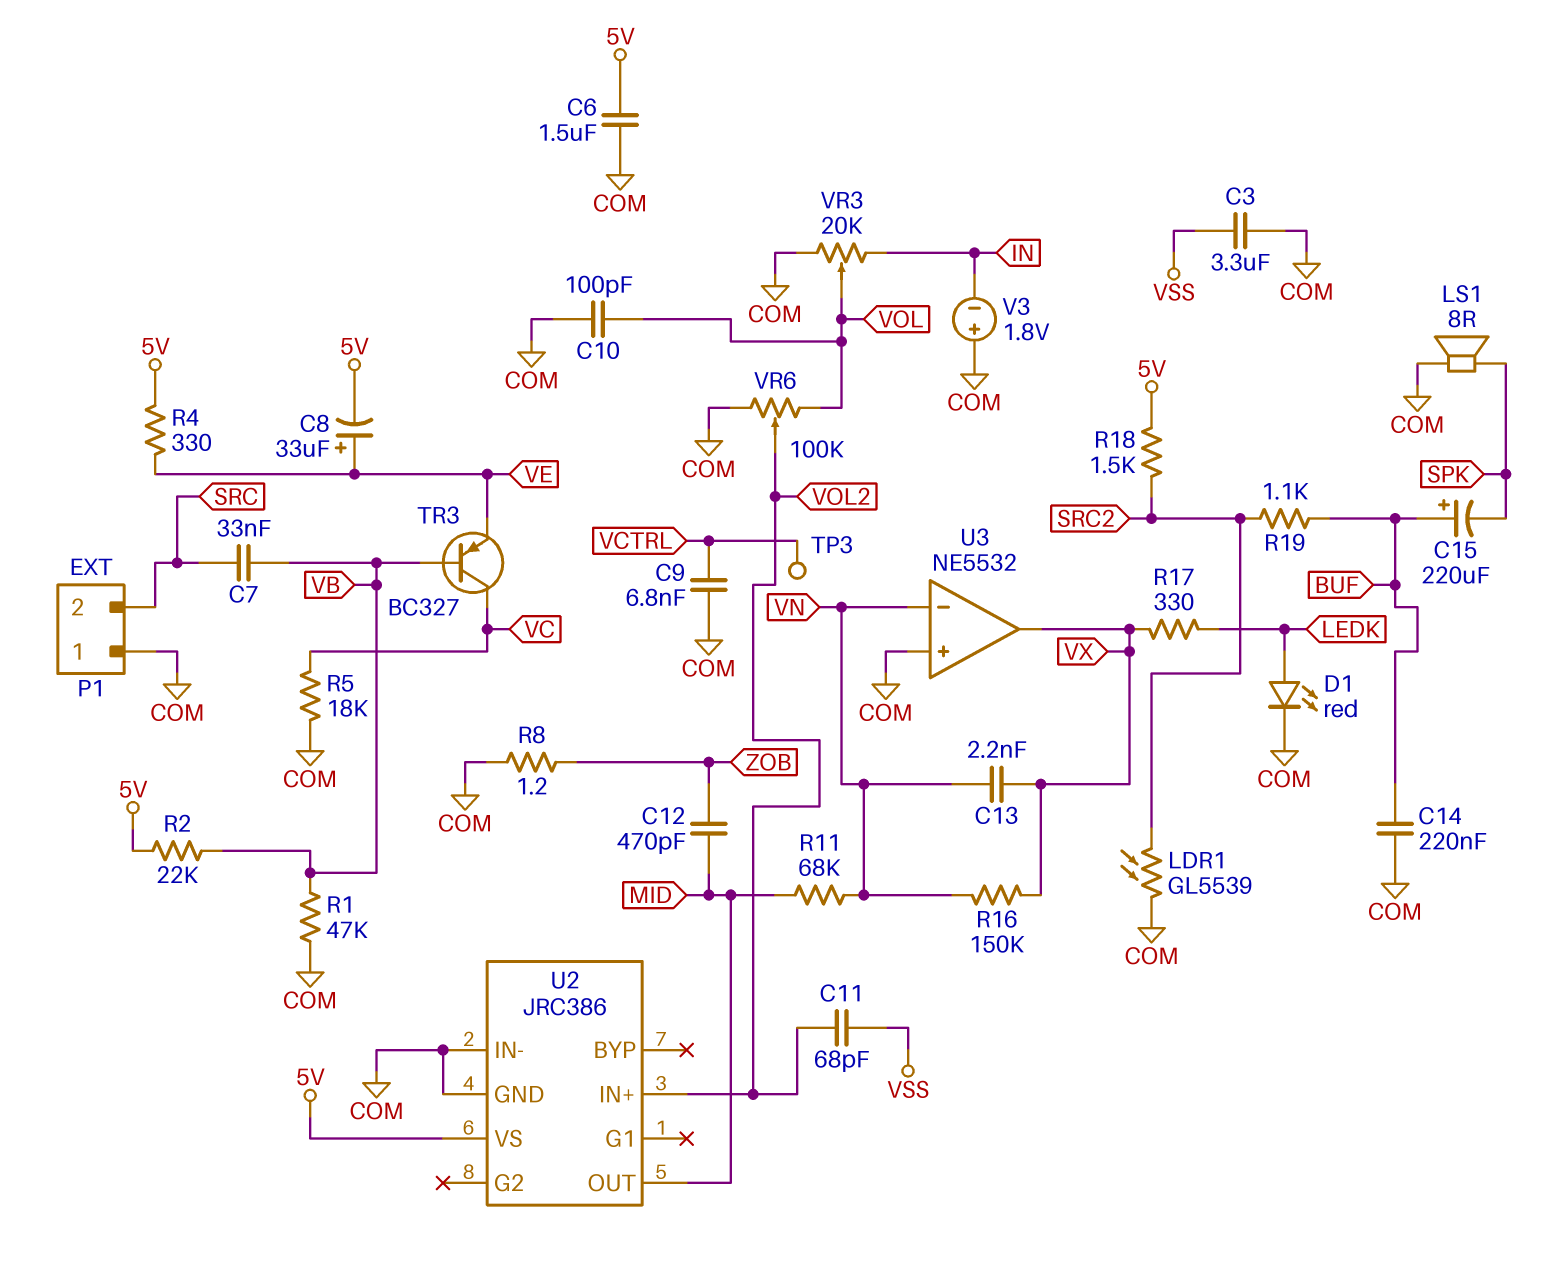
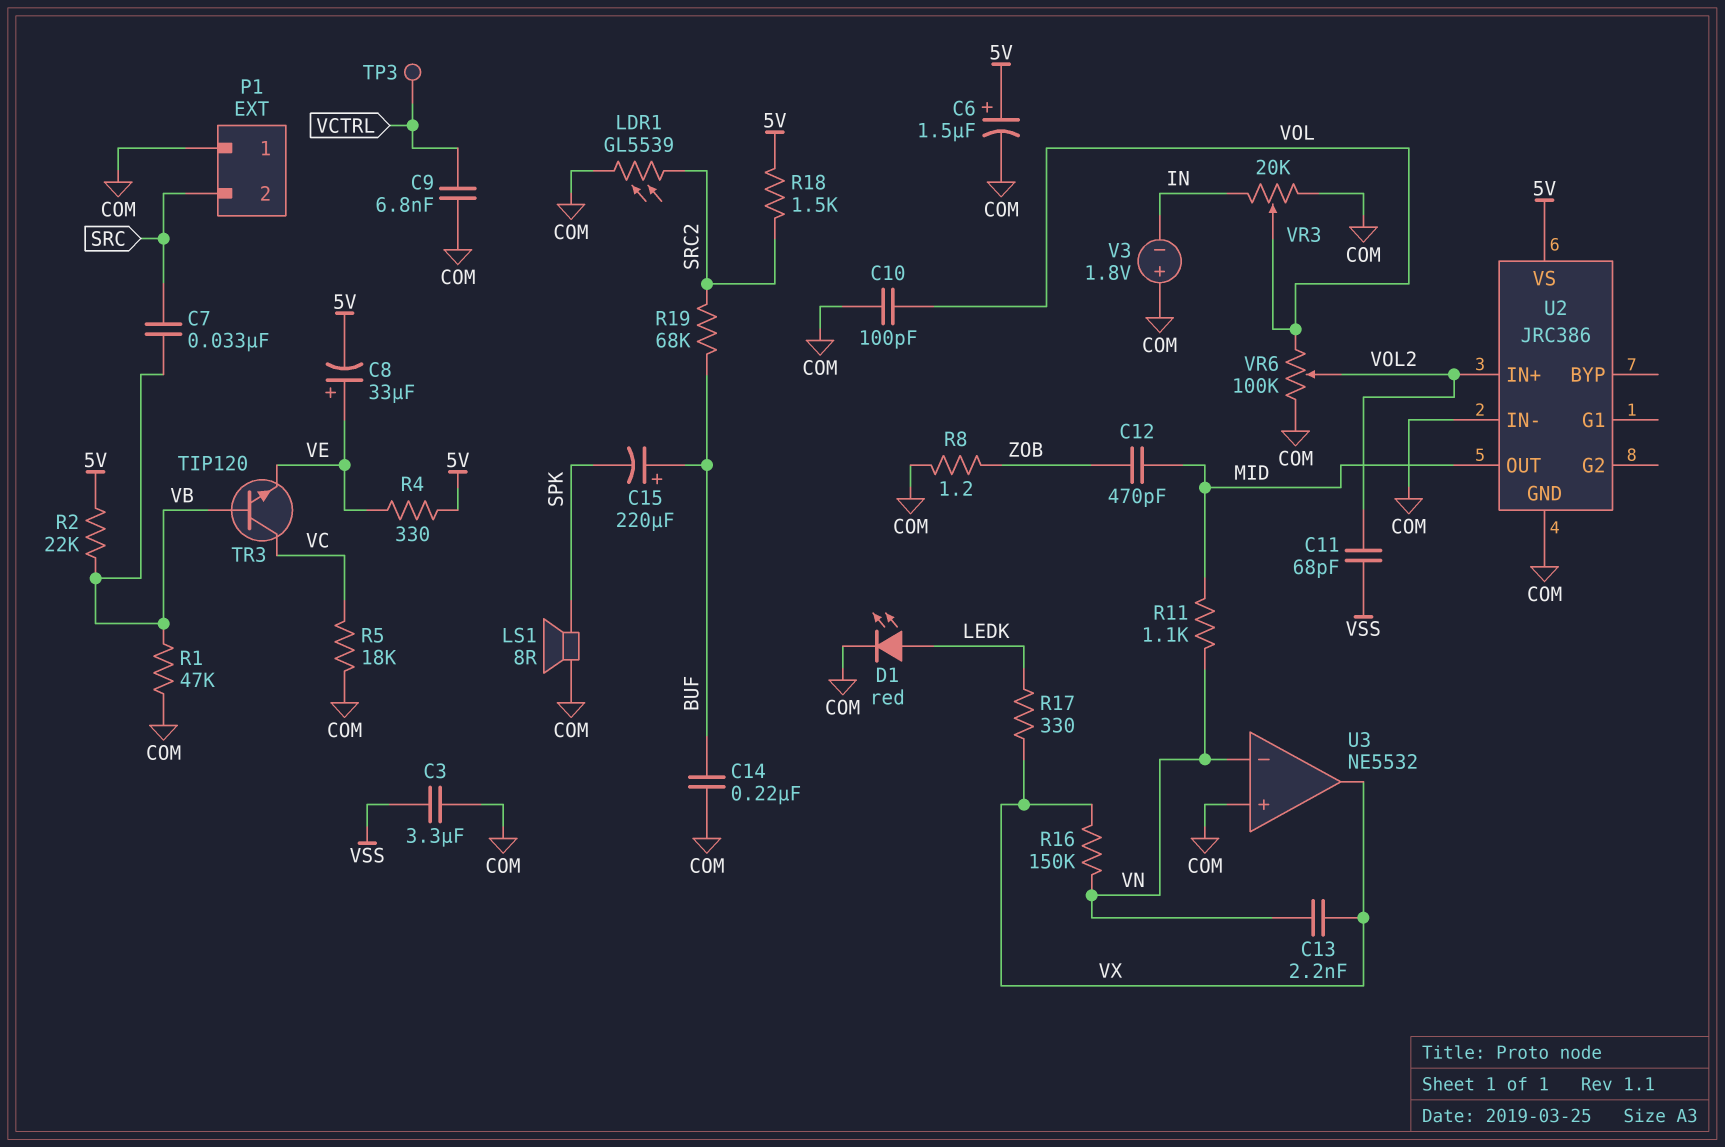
C6: 1.5uF (5V, COM) -> 1.5uF (plus 5V, minus COM)
R11: 68k (MID, VN) -> 1.1k (MID, VN)
R19: 1.1k (BUF, SRC2) -> 68k (BUF, SRC2)
TR3: PNP BC327 (B VB, C VC, E VE) -> NPN TIP120 (B VB, C VC, E VE)

